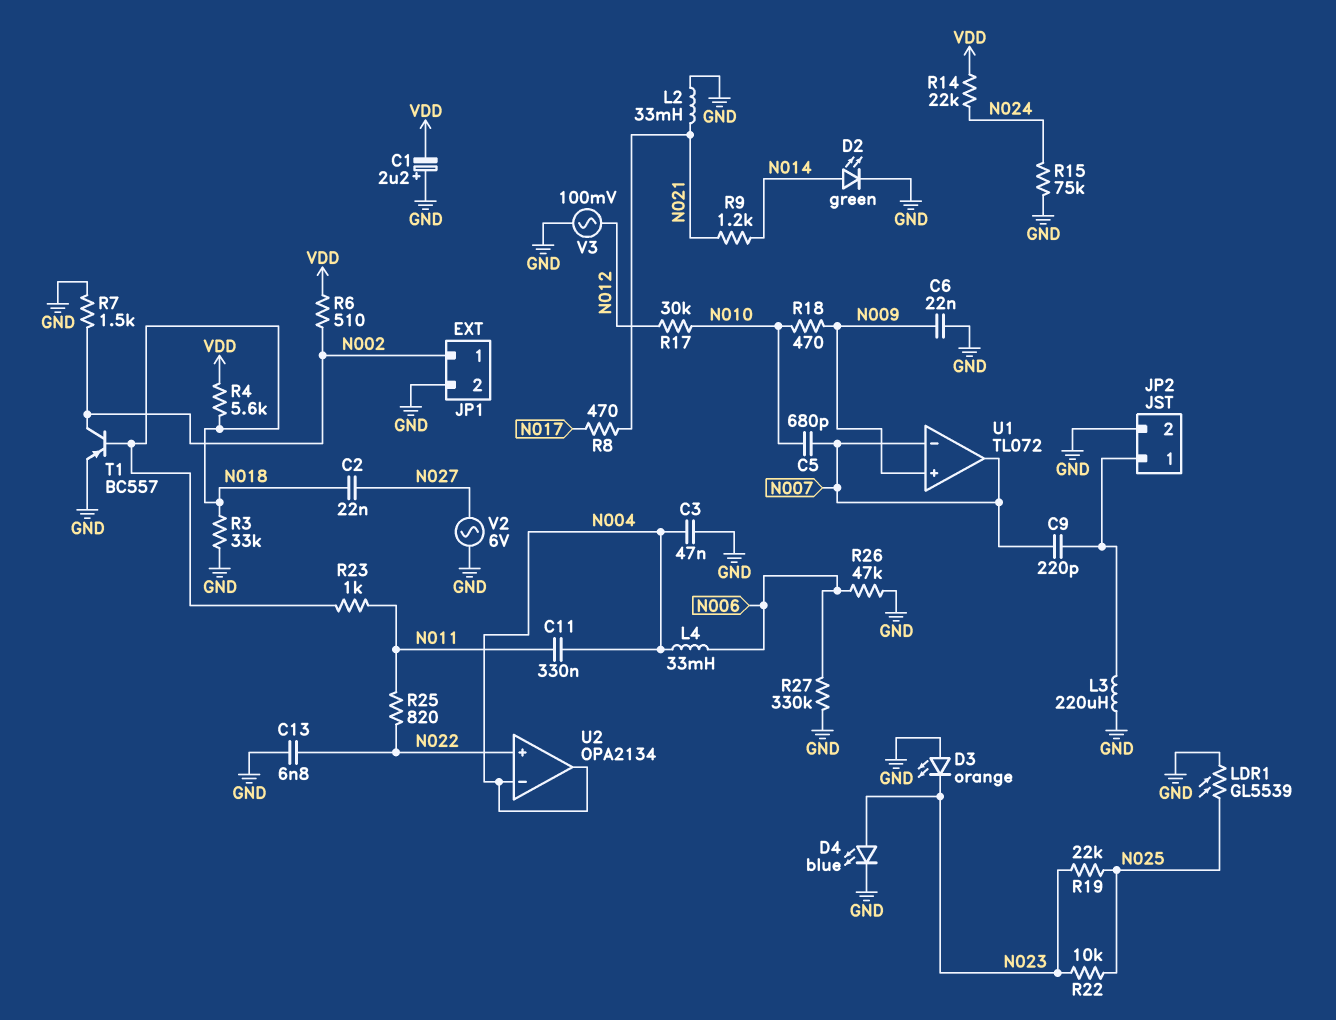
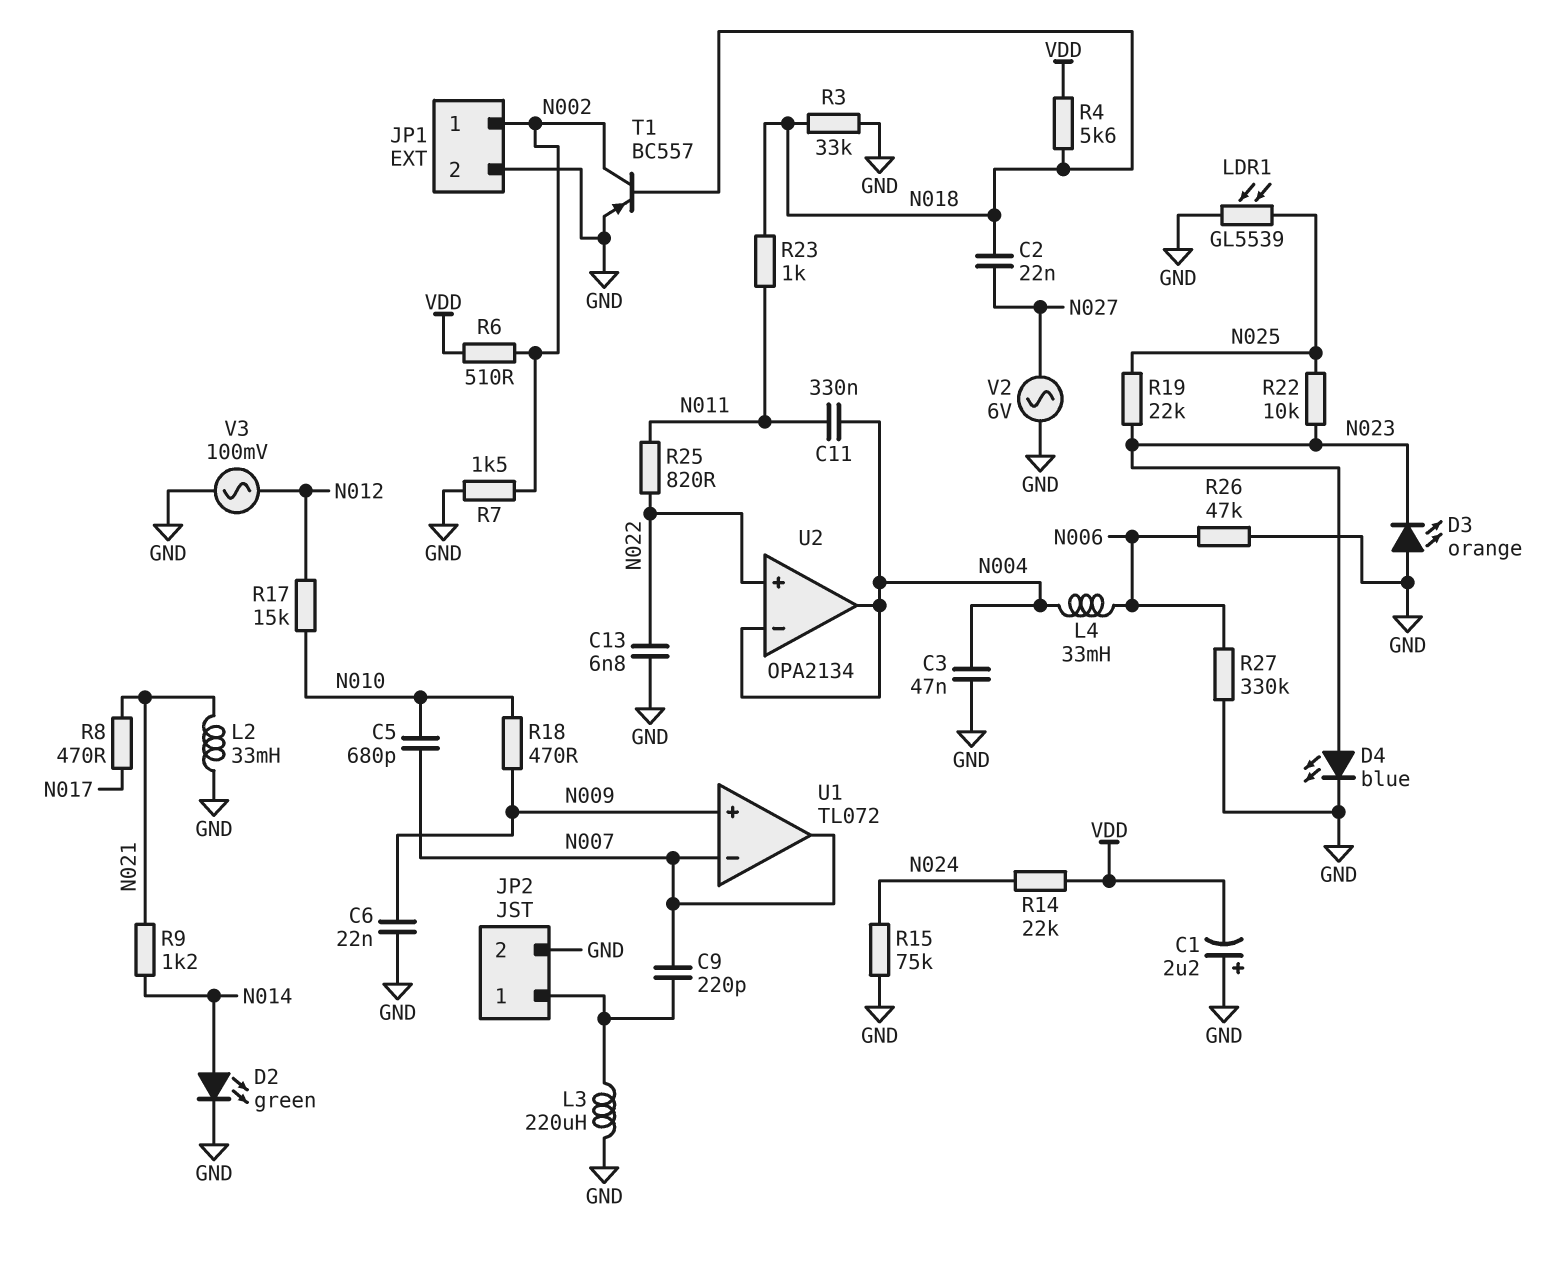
R17: 30k (N010, N012) -> 15k (N010, N012)

